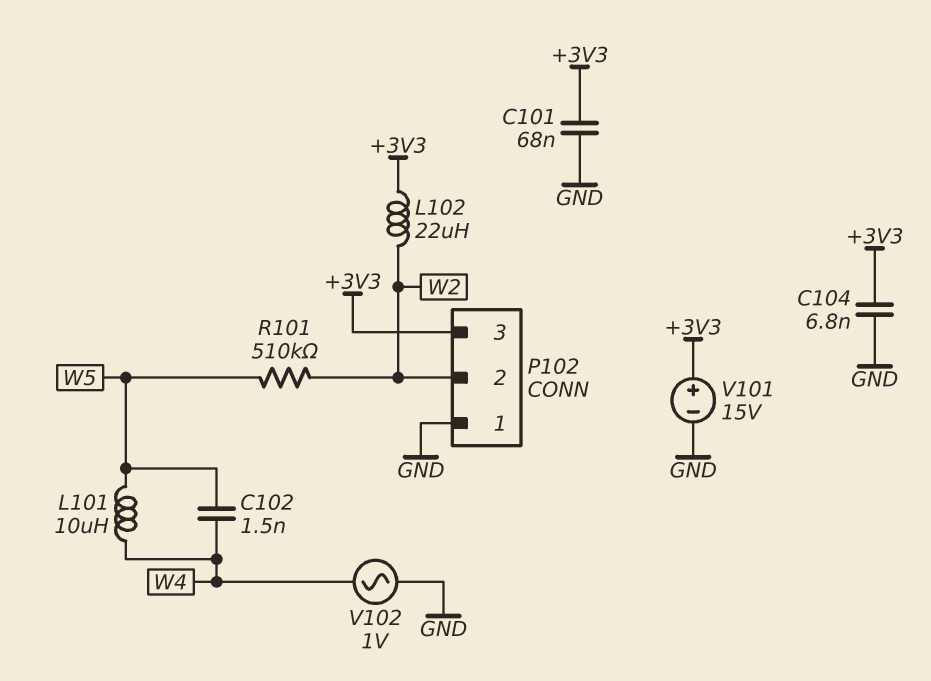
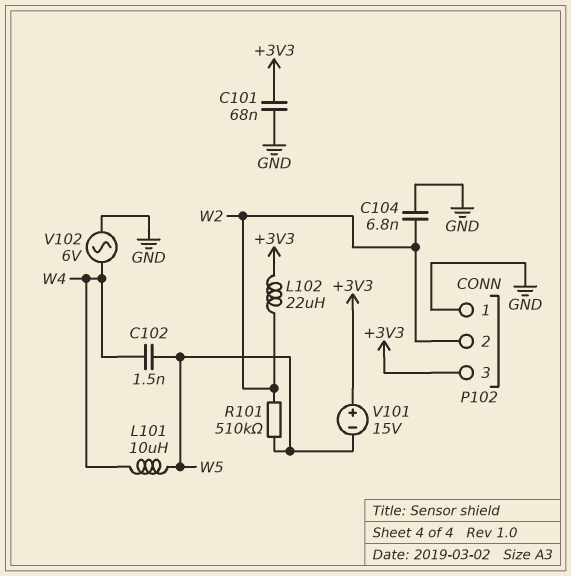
C104: 6.8nF (+3V3, GND) -> 6.8nF (GND, W2)
V101: 15V (plus +3V3, minus GND) -> 15V (plus +3V3, minus W5)
V102: AC 1V (GND, W4) -> AC 6V (GND, W4)

